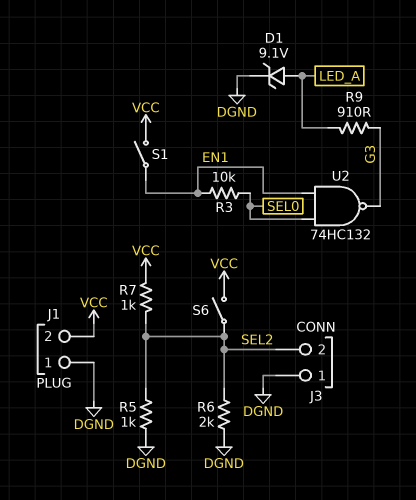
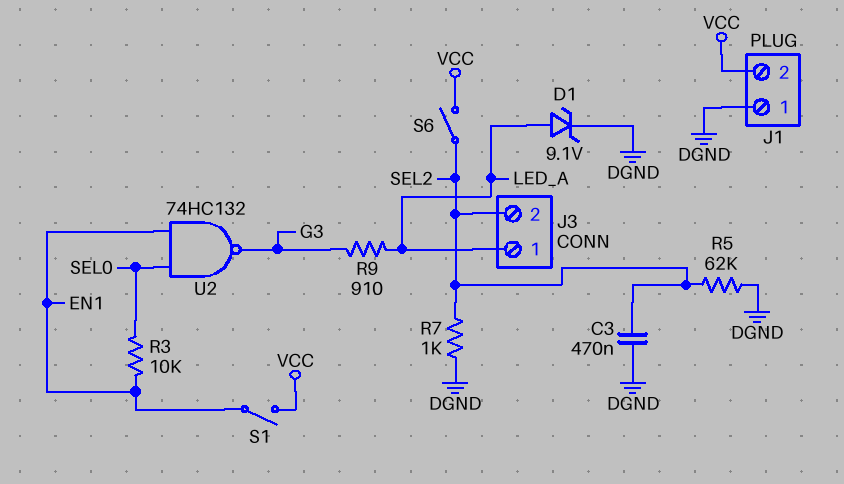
C3: none -> 470nF (DGND, SEL2)
J3 pin 1: DGND -> LED_A
R5: 1k (DGND, SEL2) -> 62k (DGND, SEL2)
R6: 2k (DGND, SEL2) -> none
R7: 1k (SEL2, VCC) -> 1k (DGND, SEL2)

